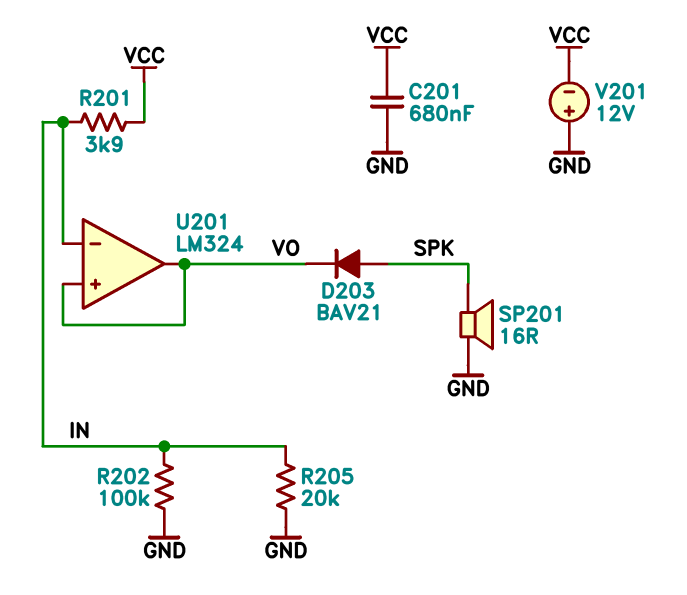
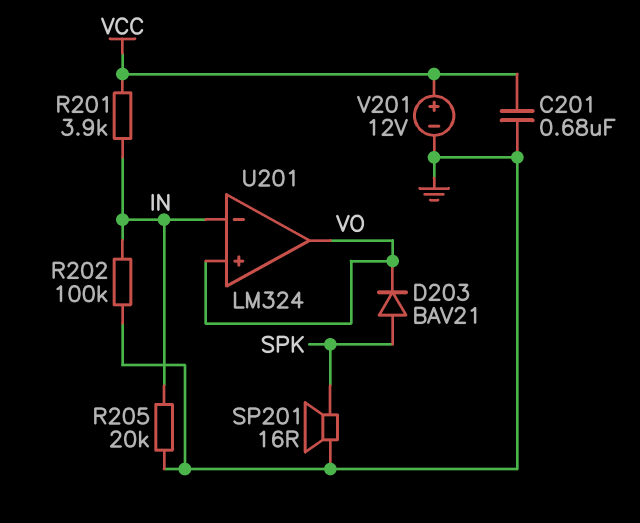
V201: 12V (plus GND, minus VCC) -> 12V (plus VCC, minus GND)

